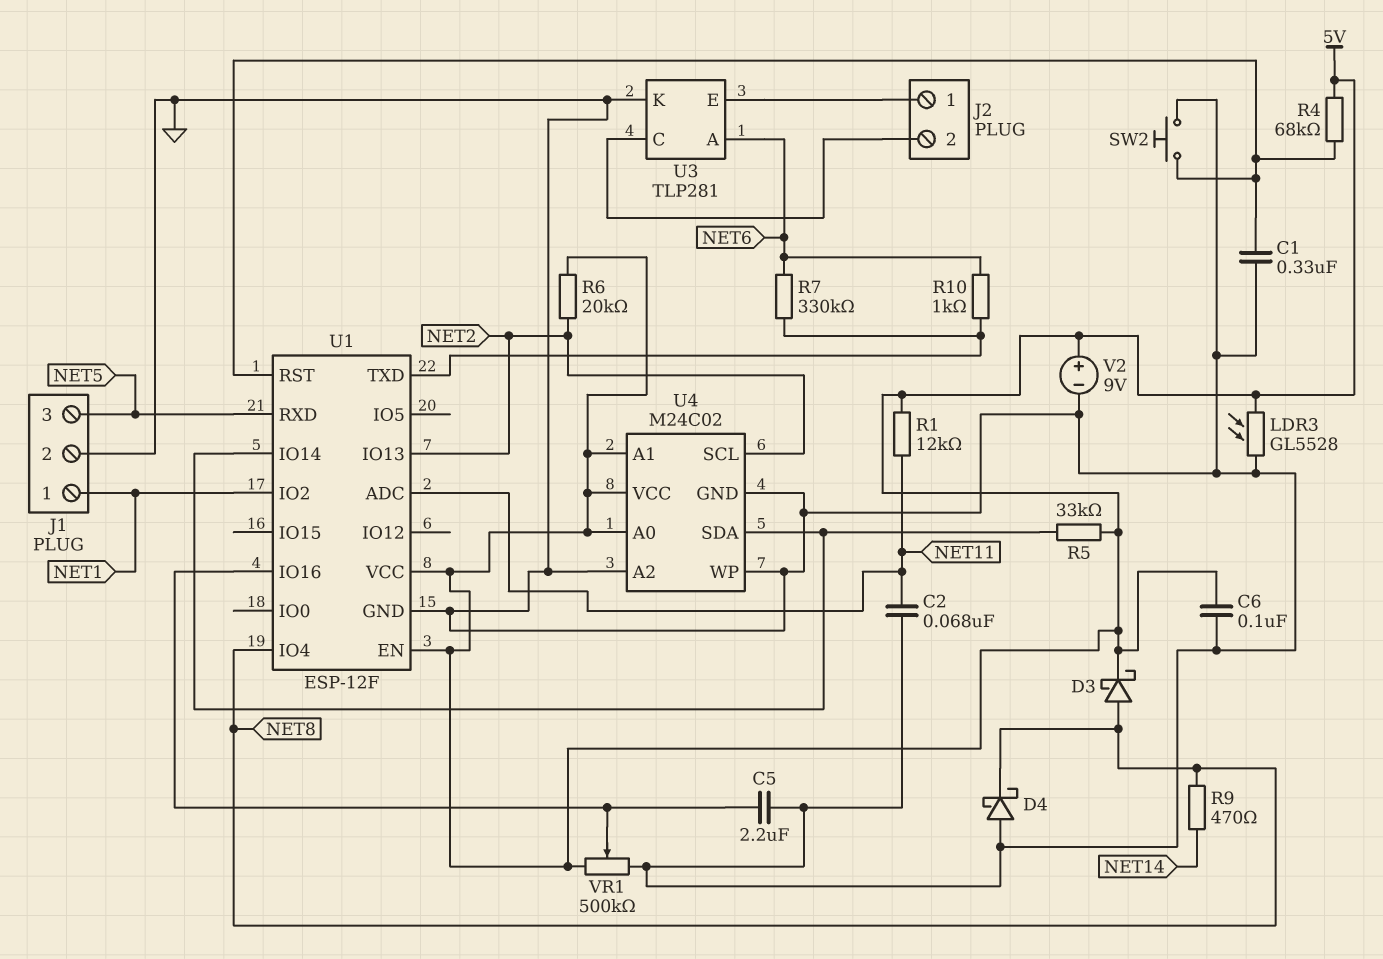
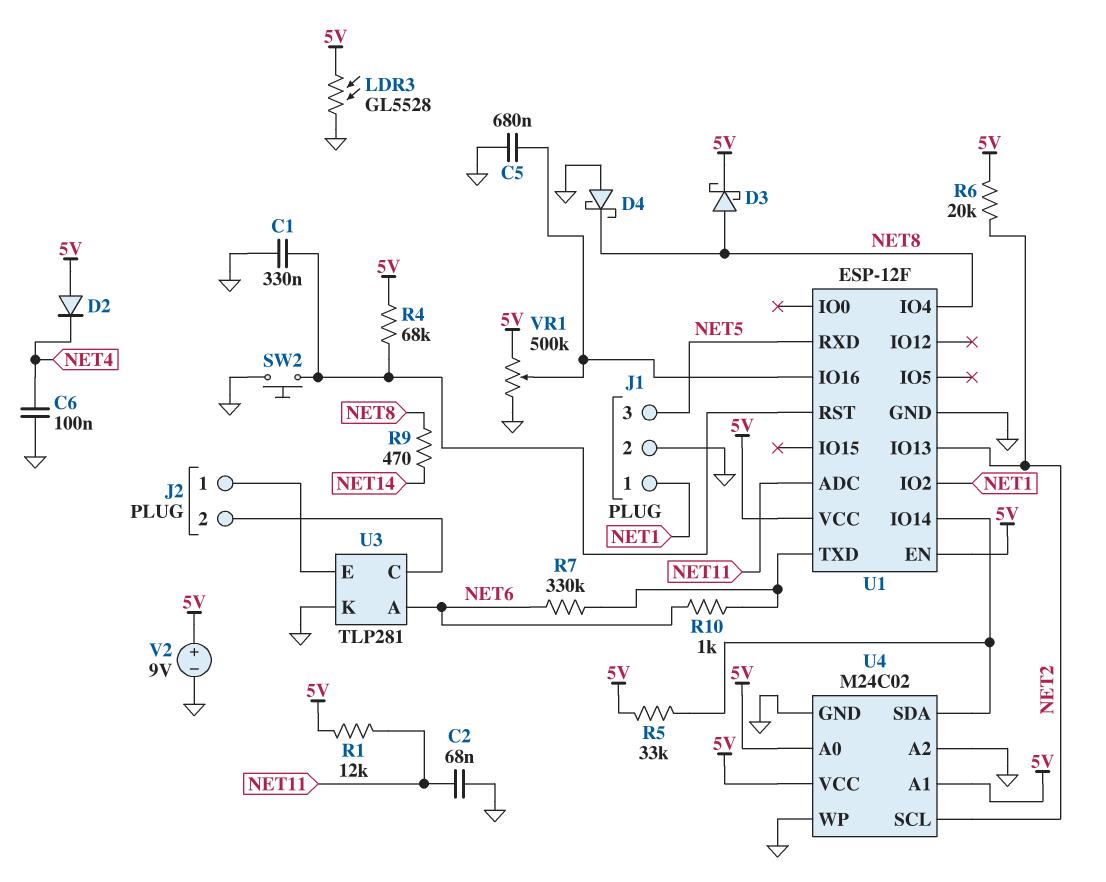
C5: 2.2uF (GND, U1/IO16) -> 680nF (GND, U1/IO16)
C6: 100nF (5V, GND) -> 100nF (GND, NET4)
D2: none -> diode (A 5V, K NET4)

